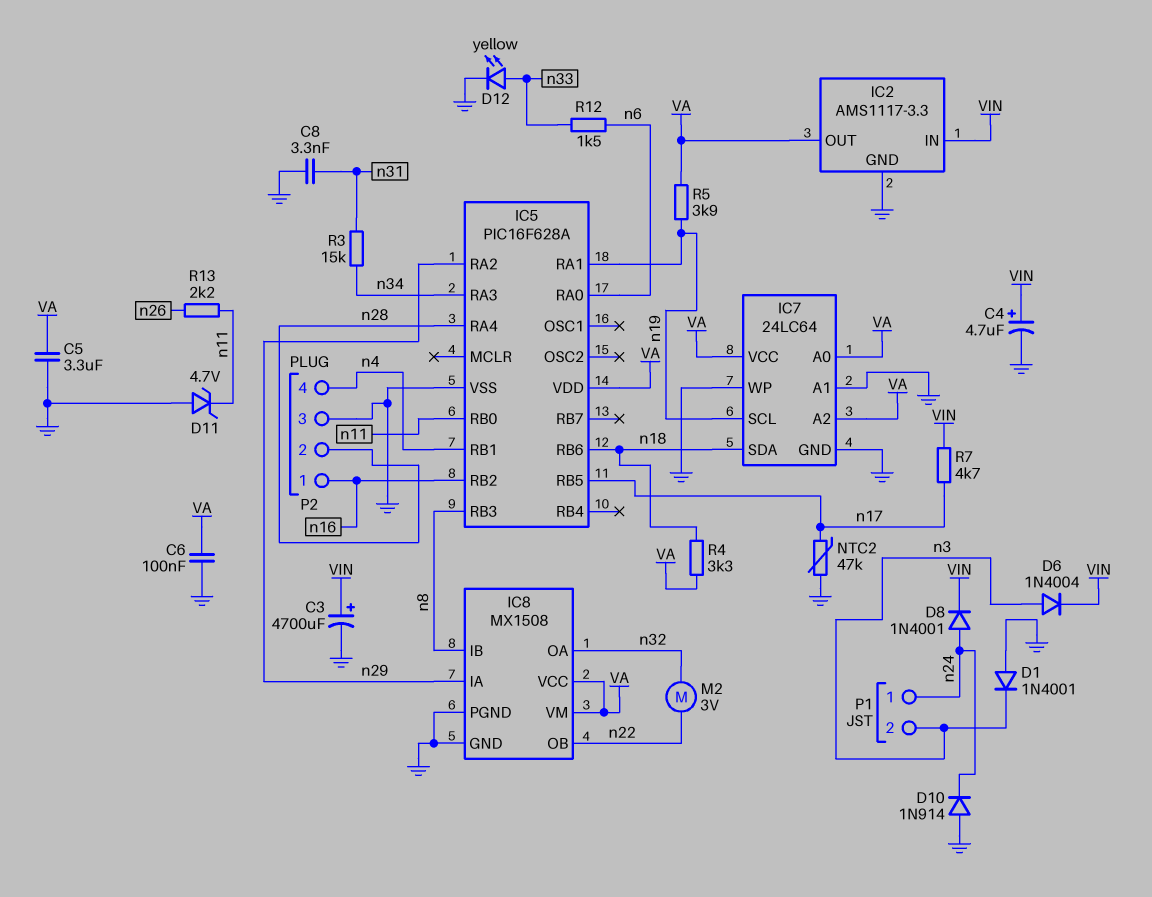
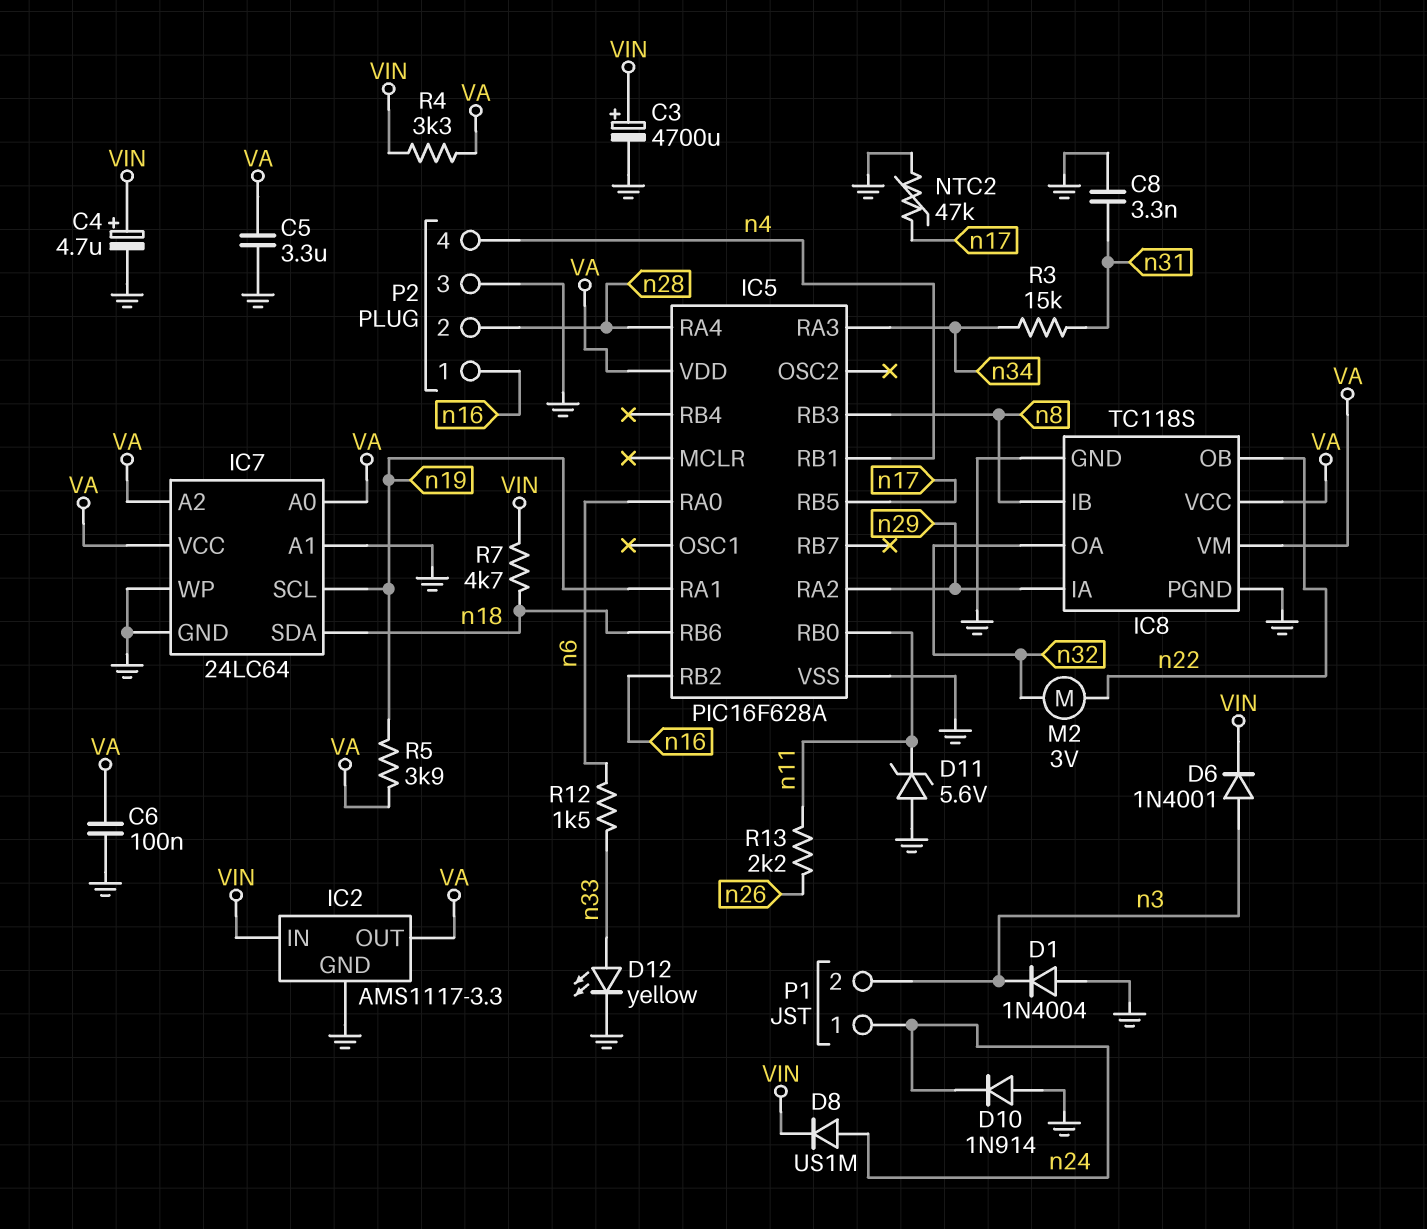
D1: diode 1N4001 (A GND, K n3) -> diode 1N4004 (A GND, K n3)
D6: diode 1N4004 (A n3, K VIN) -> diode 1N4001 (A n3, K VIN)
D8: diode 1N4001 (A n24, K VIN) -> diode US1M (A n24, K VIN)
D11: zener 4.7V (A GND, K n11) -> zener 5.6V (A GND, K n11)
IC8: MX1508 -> TC118S
R4: 3.3k (VA, n18) -> 3.3k (VA, VIN)
R7: 4.7k (VIN, n17) -> 4.7k (VIN, n18)

